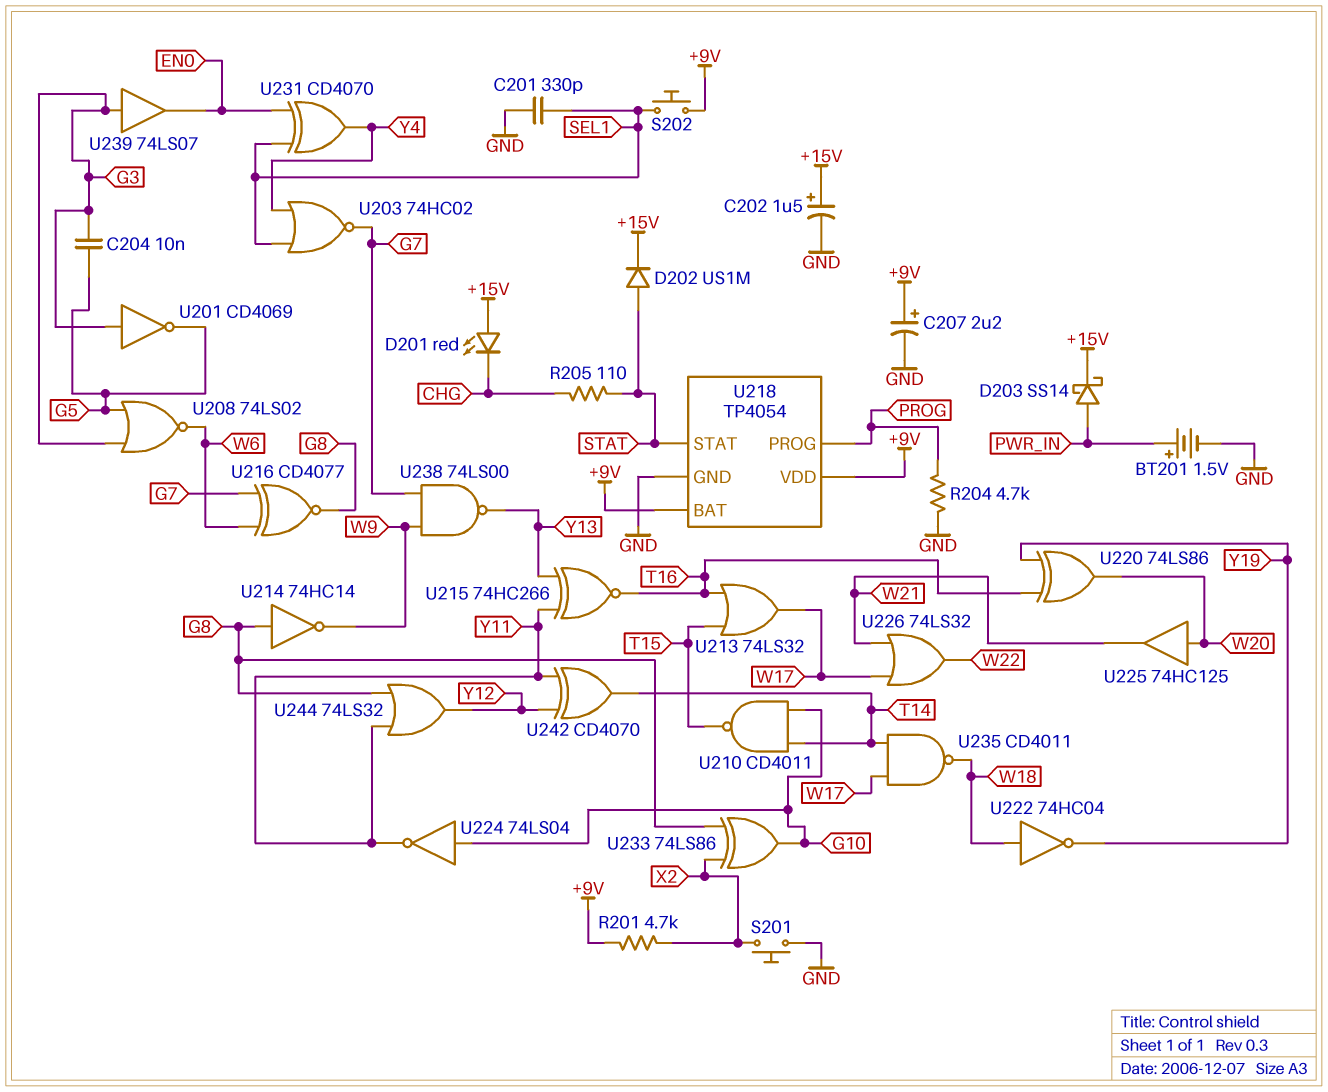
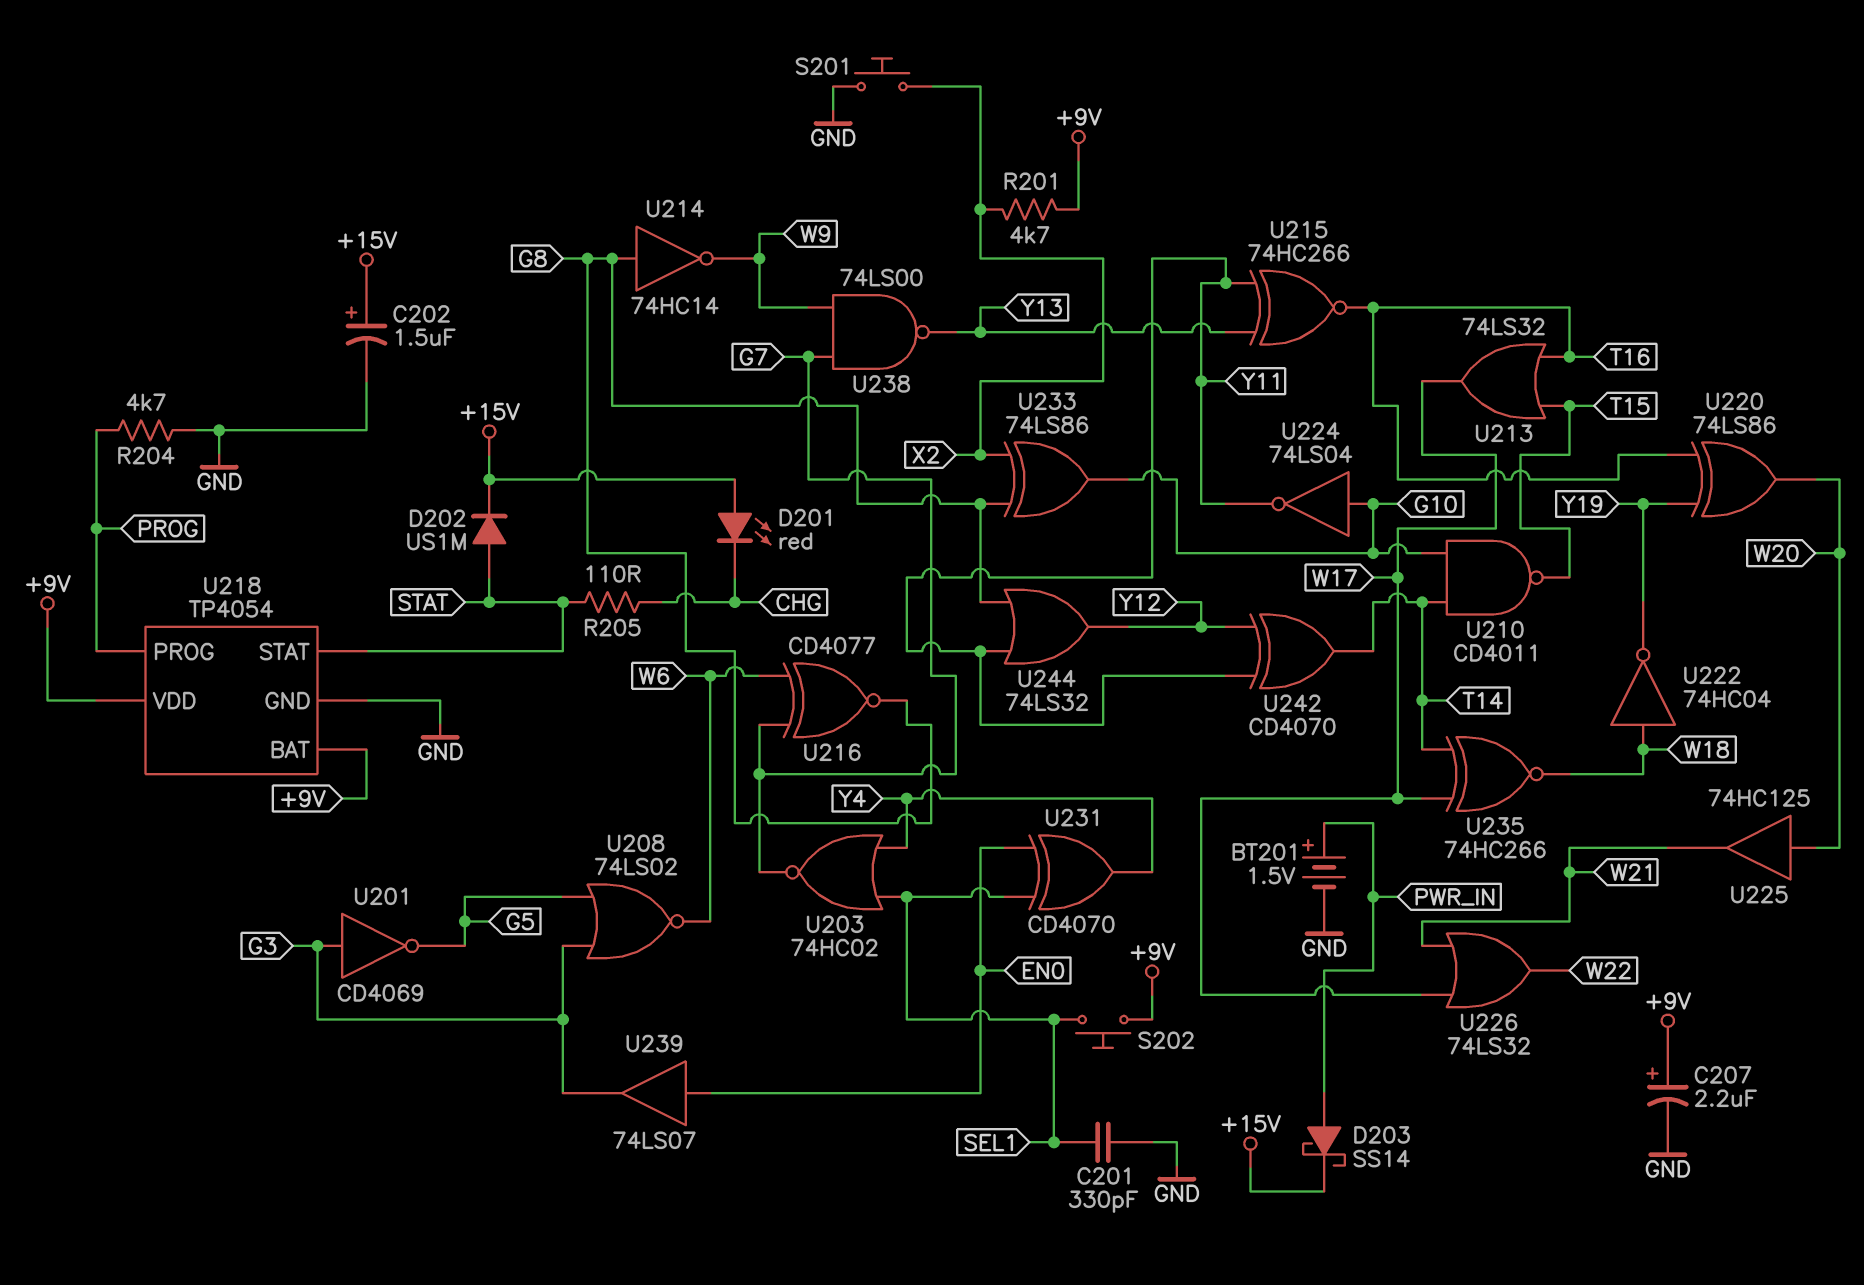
C204: 10nF (G3, G5) -> none
U235: NAND CD4011 (in T14, in W17, out W18) -> XNOR 74HC266 (in T14, in W17, out W18)
U239: buffer 74LS07 (in G3, out EN0) -> buffer 74LS07 (in EN0, out G3)

